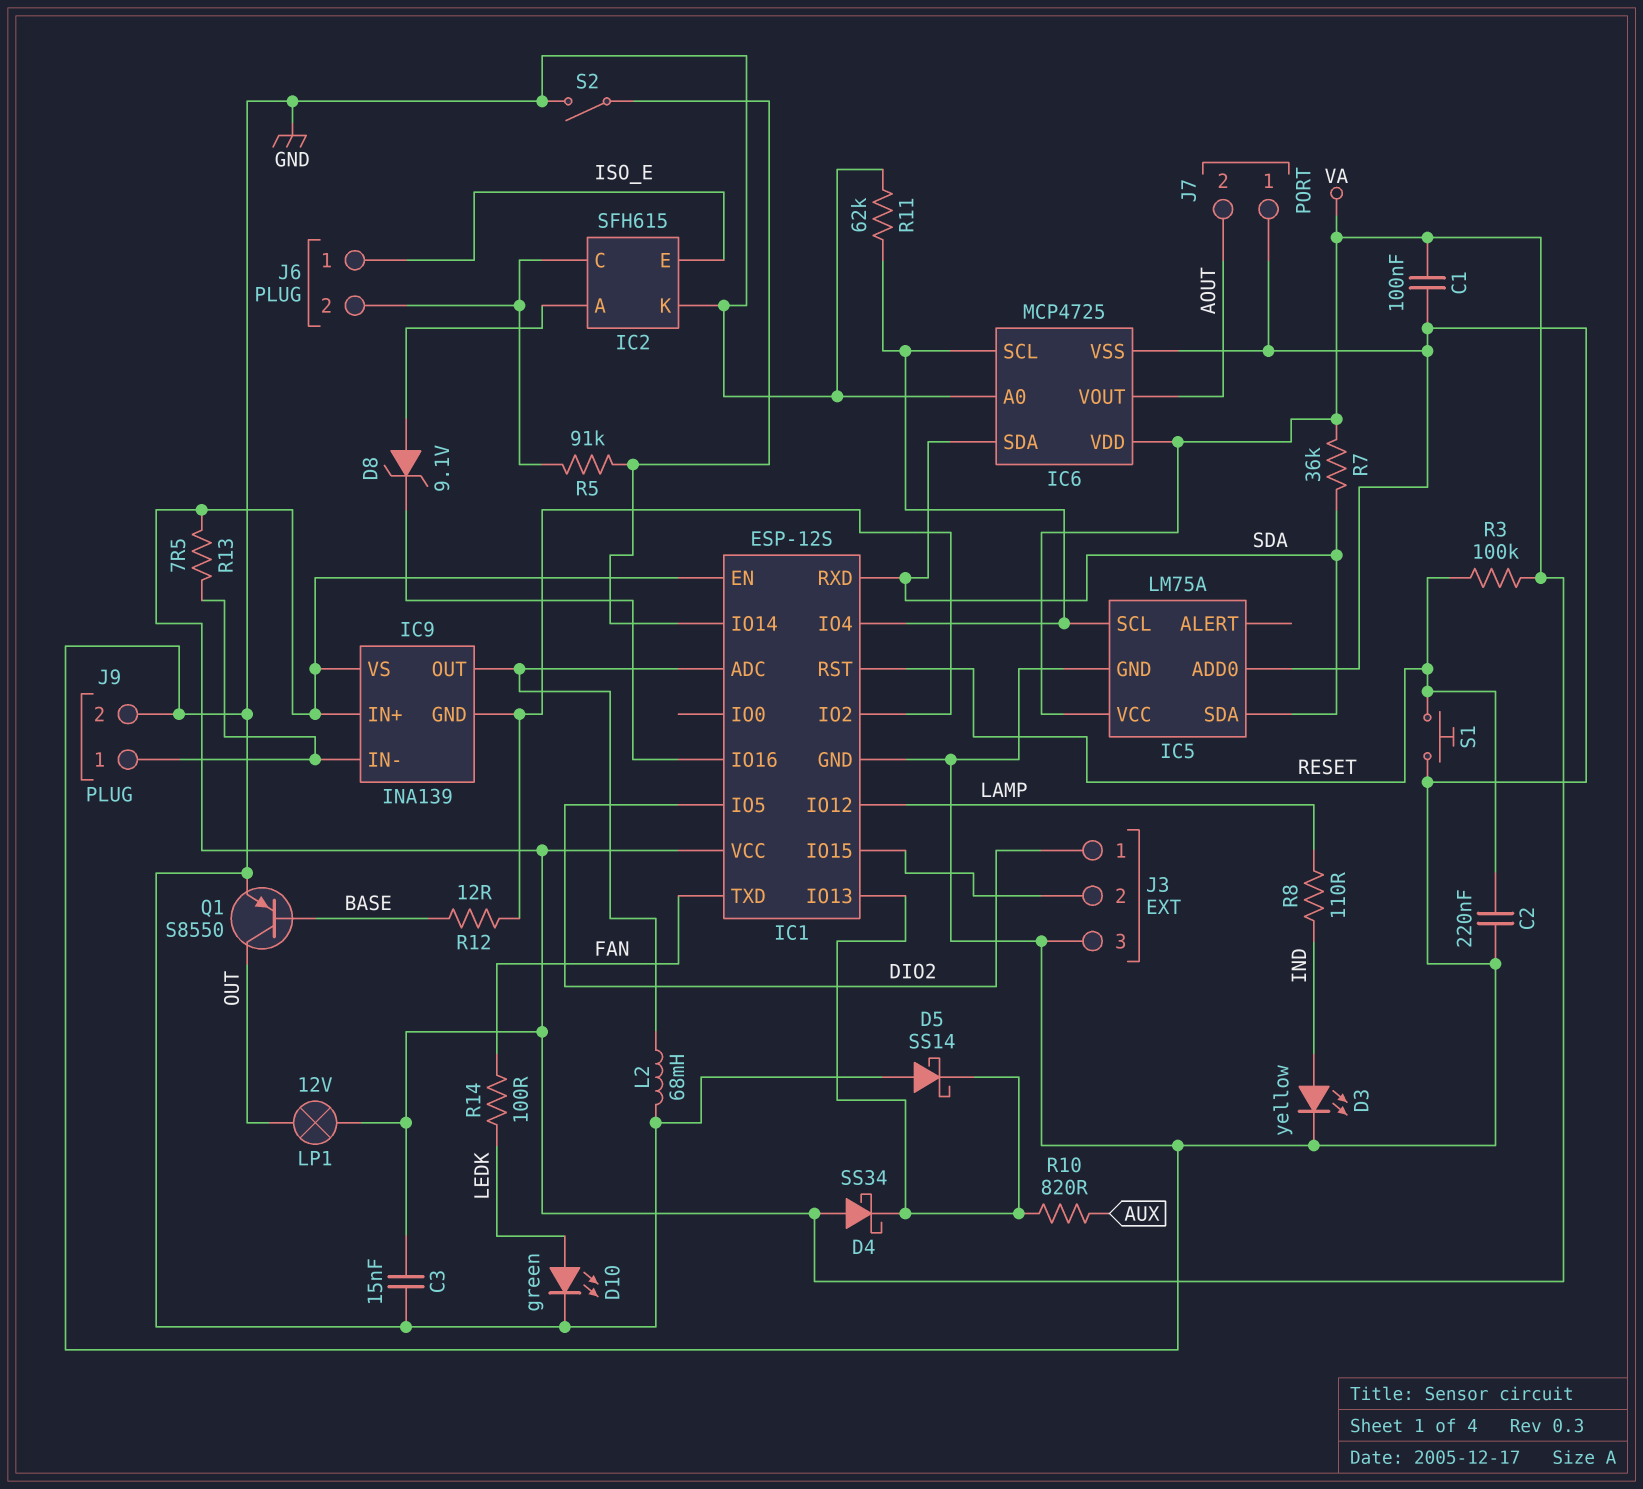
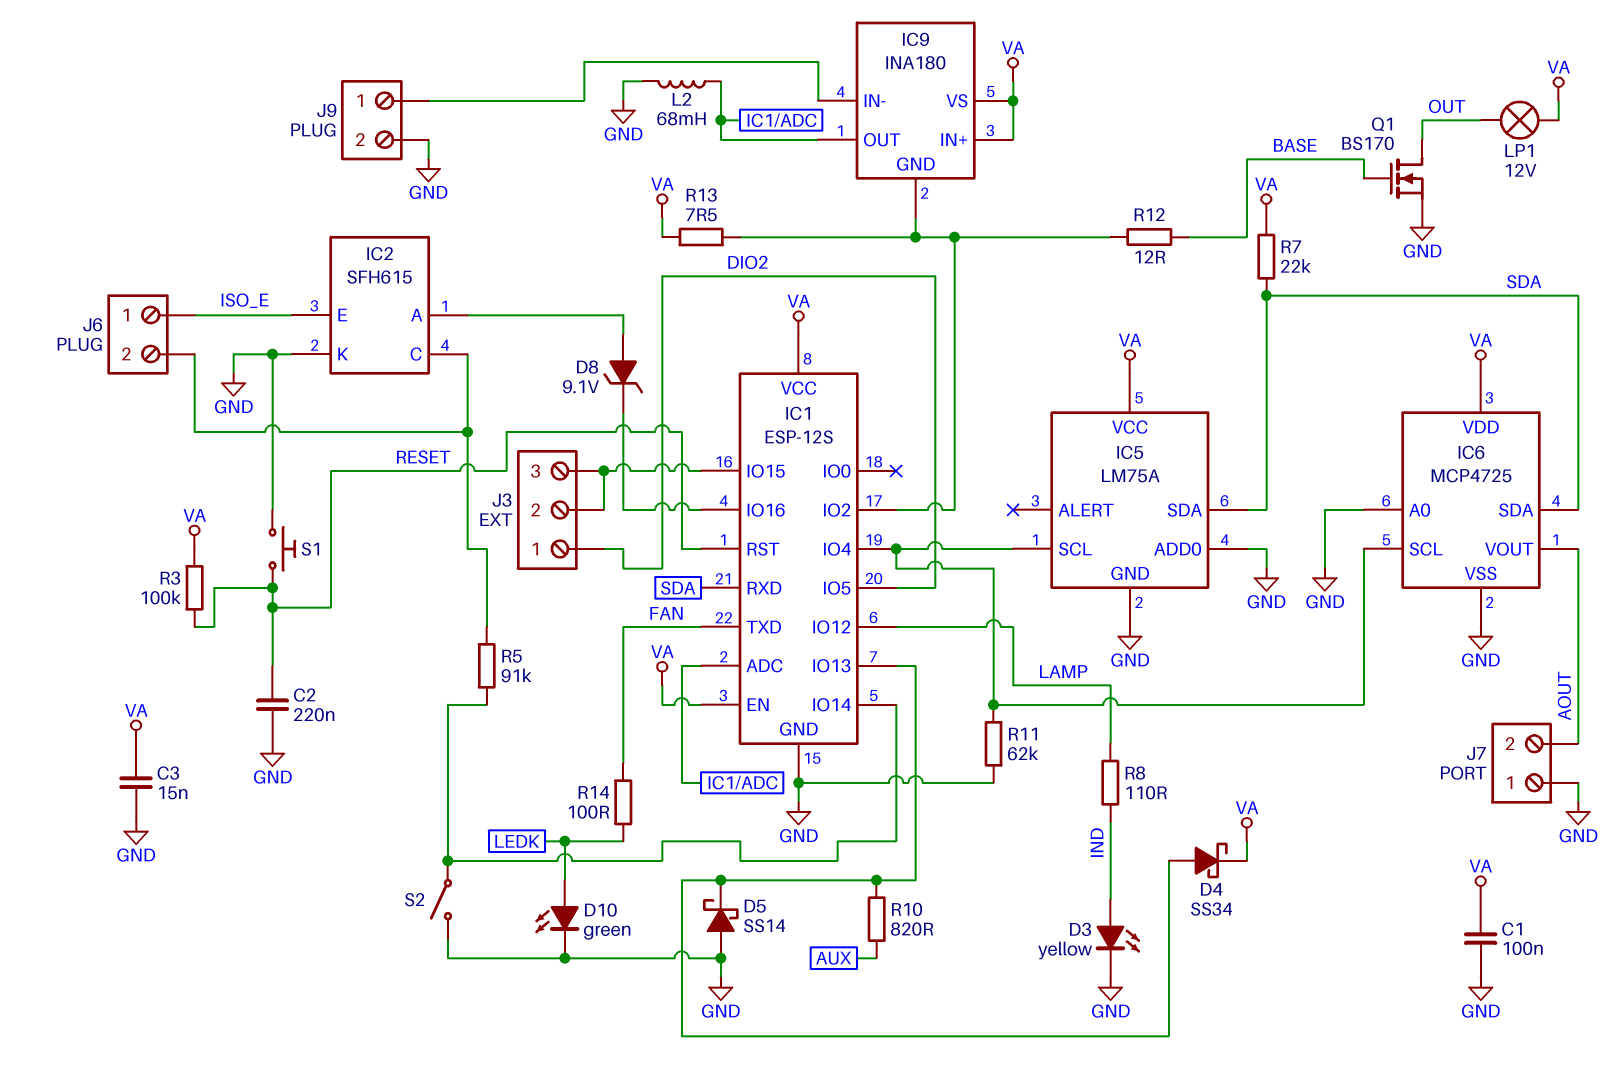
D4: schottky SS34 (A VA, K IC1/IO13) -> schottky SS34 (A IC1/IO13, K VA)
IC9: INA139 -> INA180
J3 pin 3: GND -> IC1/IO15
Q1: PNP S8550 (B BASE, C OUT, E GND) -> NMOS BS170 (G BASE, D OUT, S GND)
R7: 36k (SDA, VA) -> 22k (SDA, VA)
R13: 7.5 (IC9/IN-, VA) -> 7.5 (IC1/IO2, VA)

